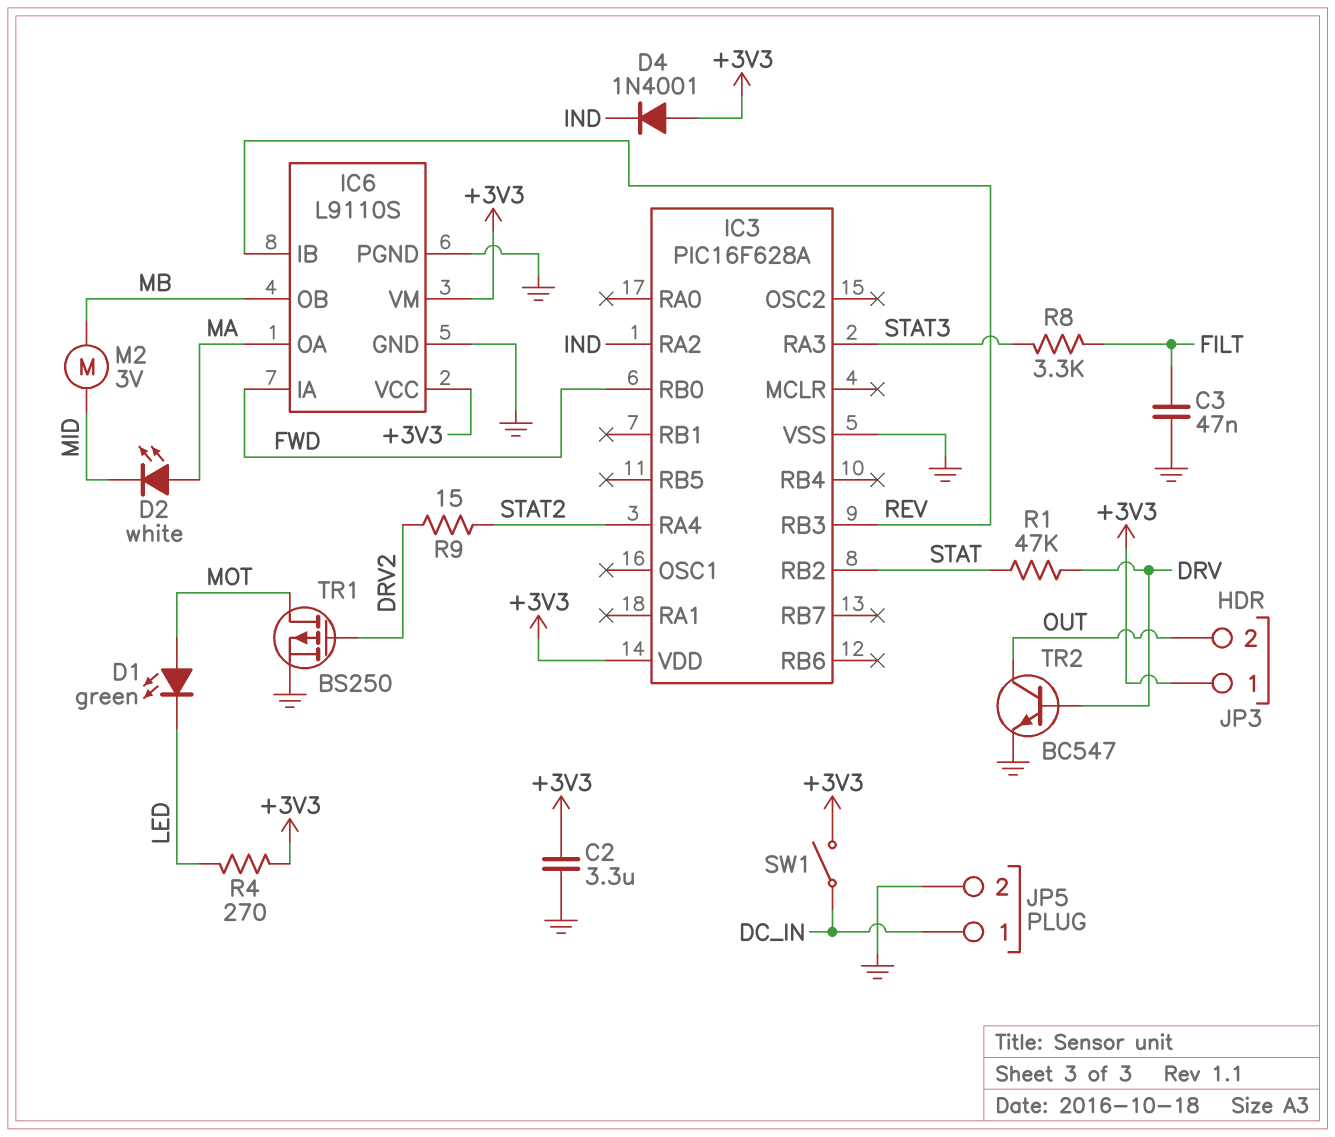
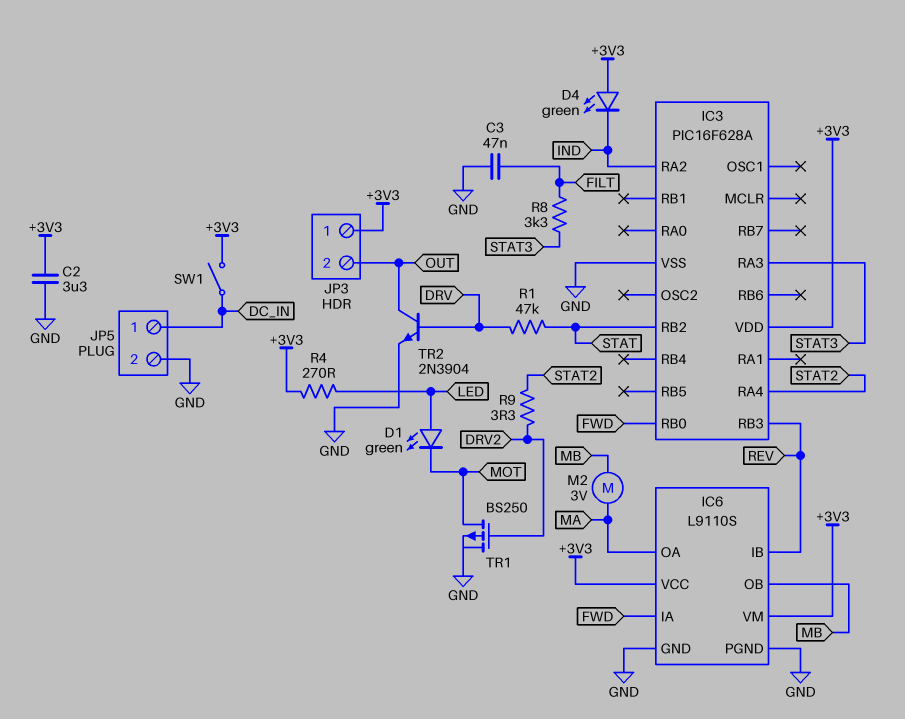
D1: LED green (A MOT, K LED) -> LED green (A LED, K MOT)
D2: LED white (A MA, K MID) -> none
D4: diode 1N4001 (A +3V3, K IND) -> LED green (A +3V3, K IND)
M2: motor 3V (MB, MID) -> motor 3V (MA, MB)
R9: 15 (DRV2, STAT2) -> 3.3 (DRV2, STAT2)
TR2: NPN BC547 (B DRV, C OUT, E GND) -> NPN 2N3904 (B DRV, C OUT, E GND)

